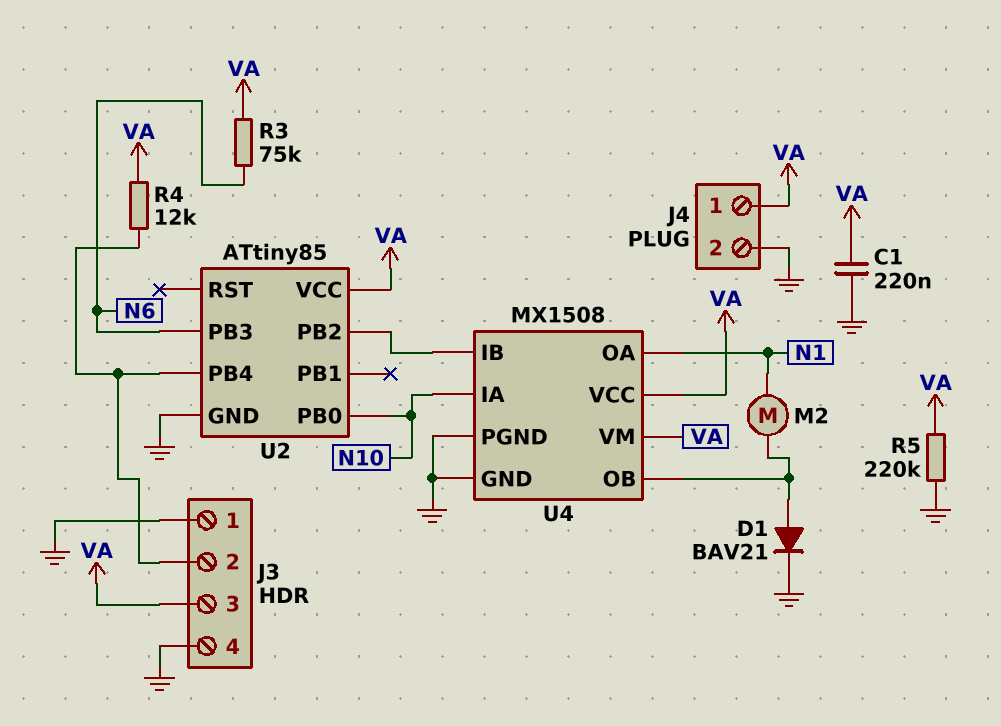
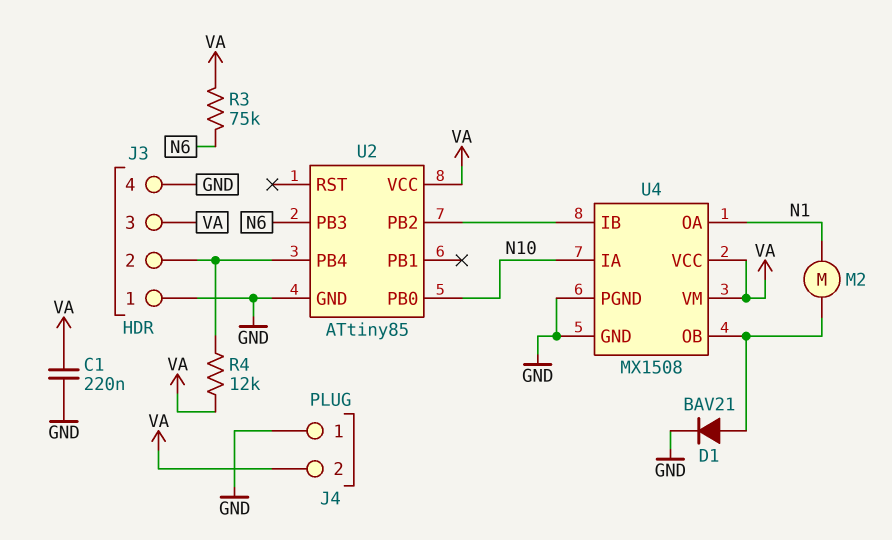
J4 pin 1: VA -> GND
J4 pin 2: GND -> VA
R5: 220k (GND, VA) -> none

